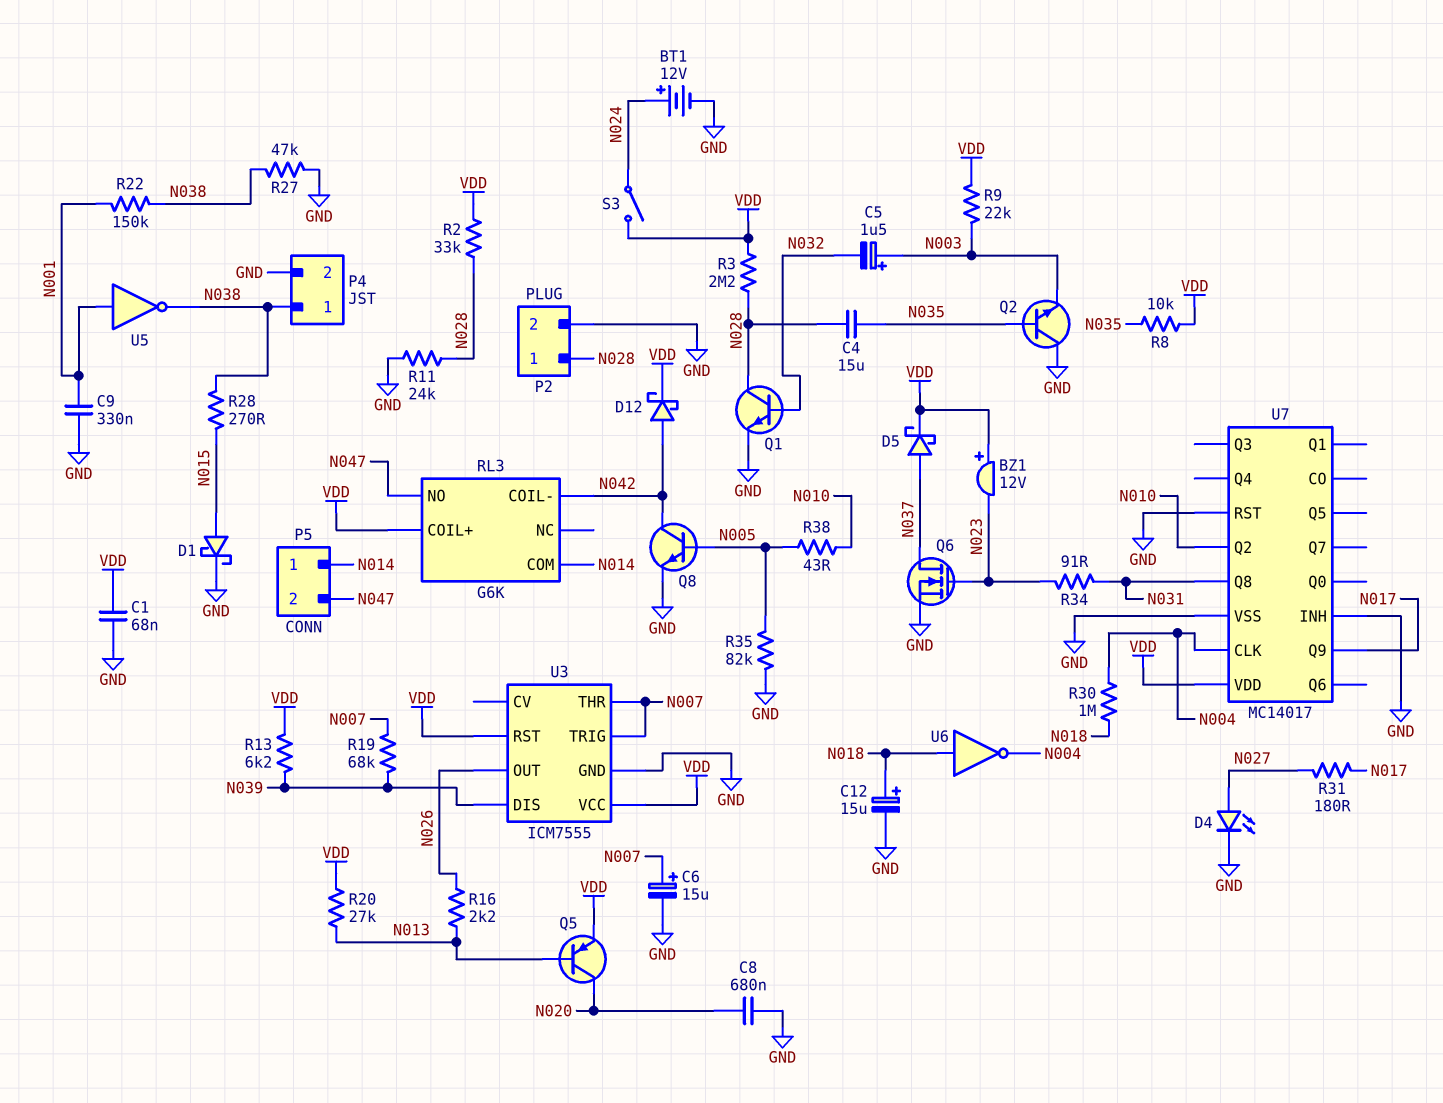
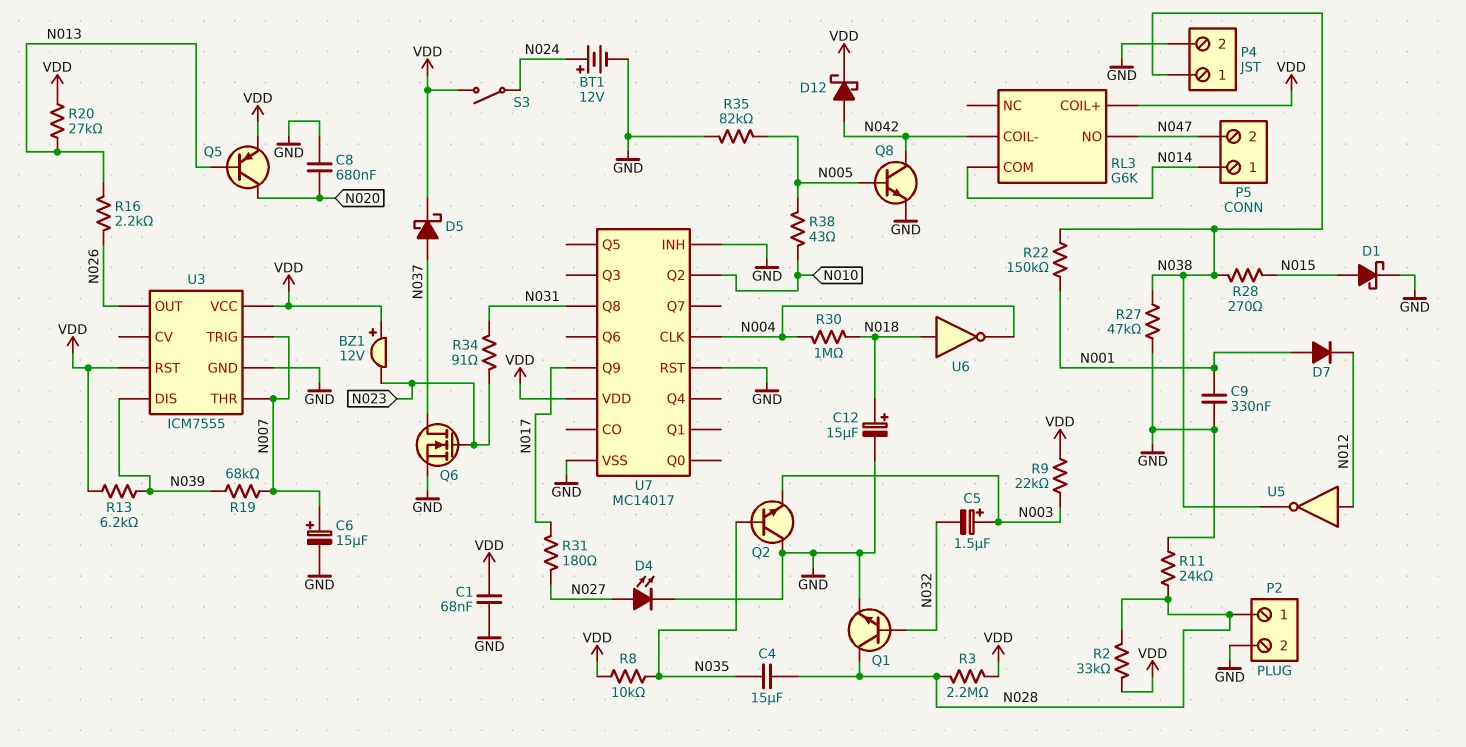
D7: none -> diode (A N001, K N012)
U5: NOT (in N001, out N038) -> NOT (in N012, out N038)

